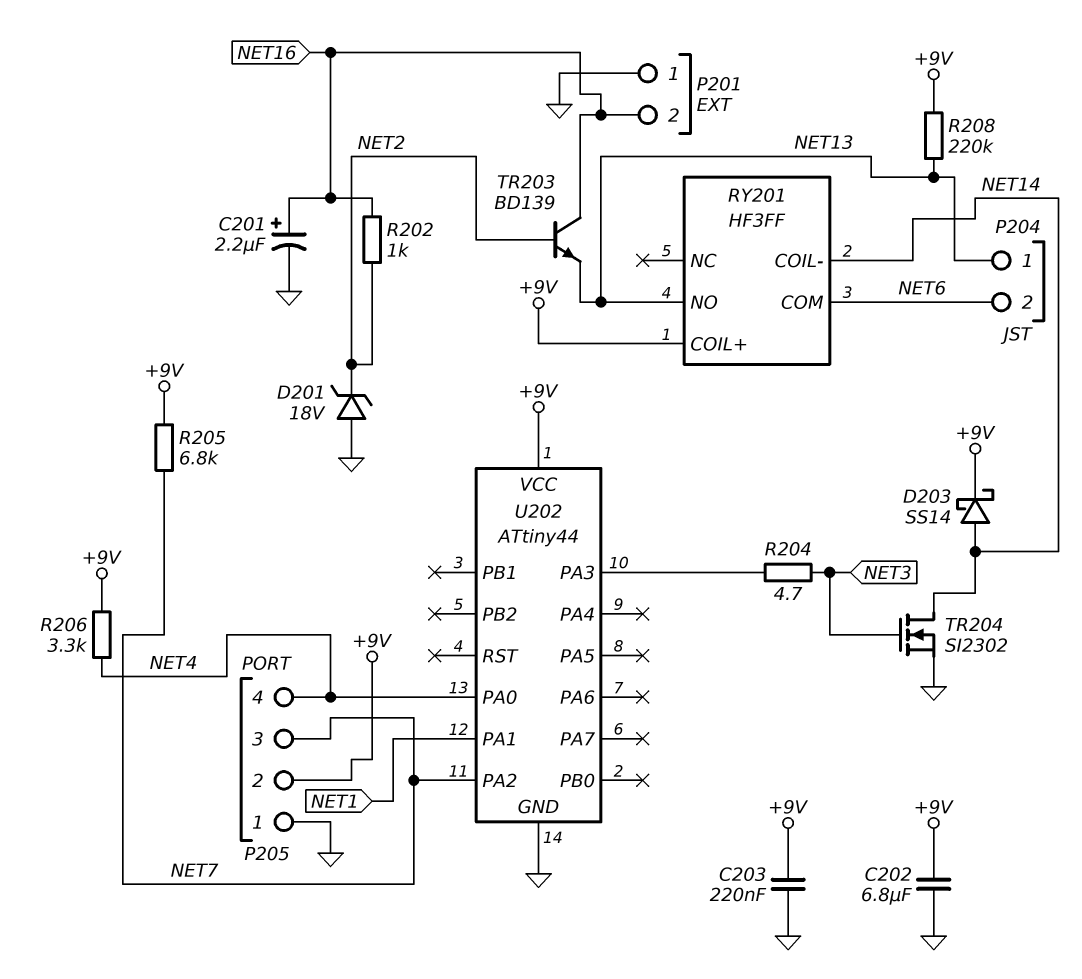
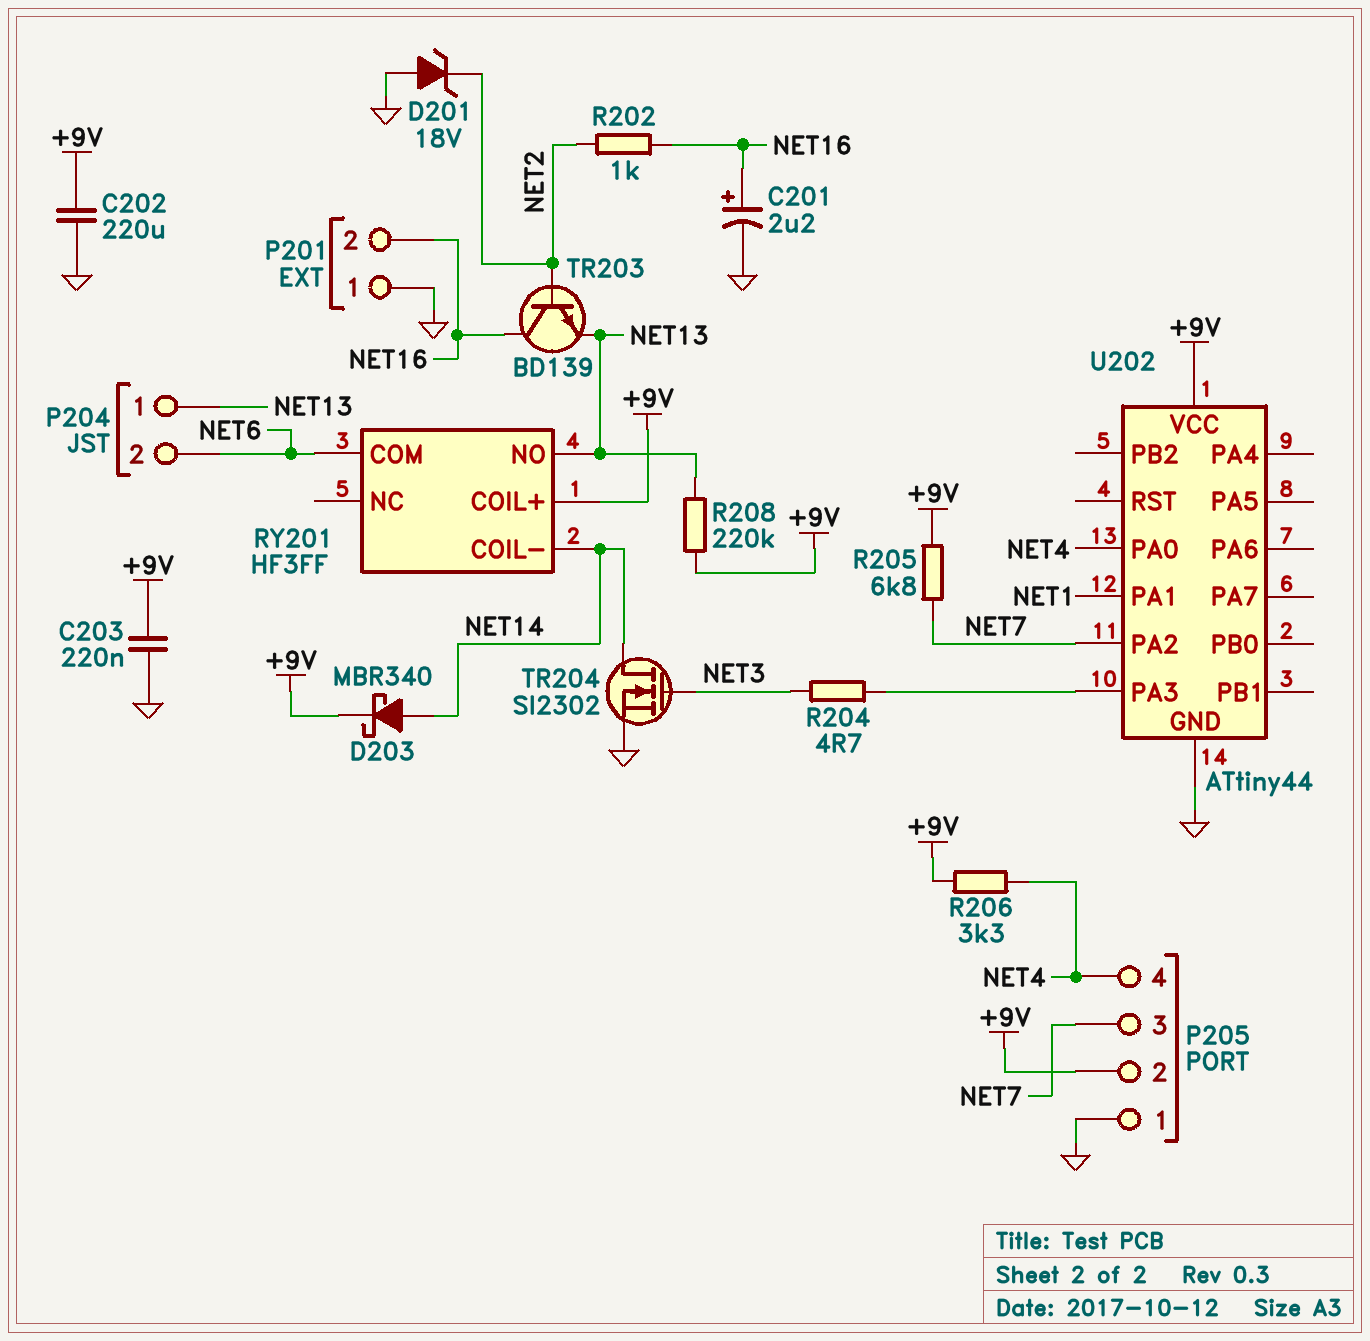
C202: 6.8uF (+9V, GND) -> 220uF (+9V, GND)
D203: schottky SS14 (A NET14, K +9V) -> schottky MBR340 (A NET14, K +9V)

